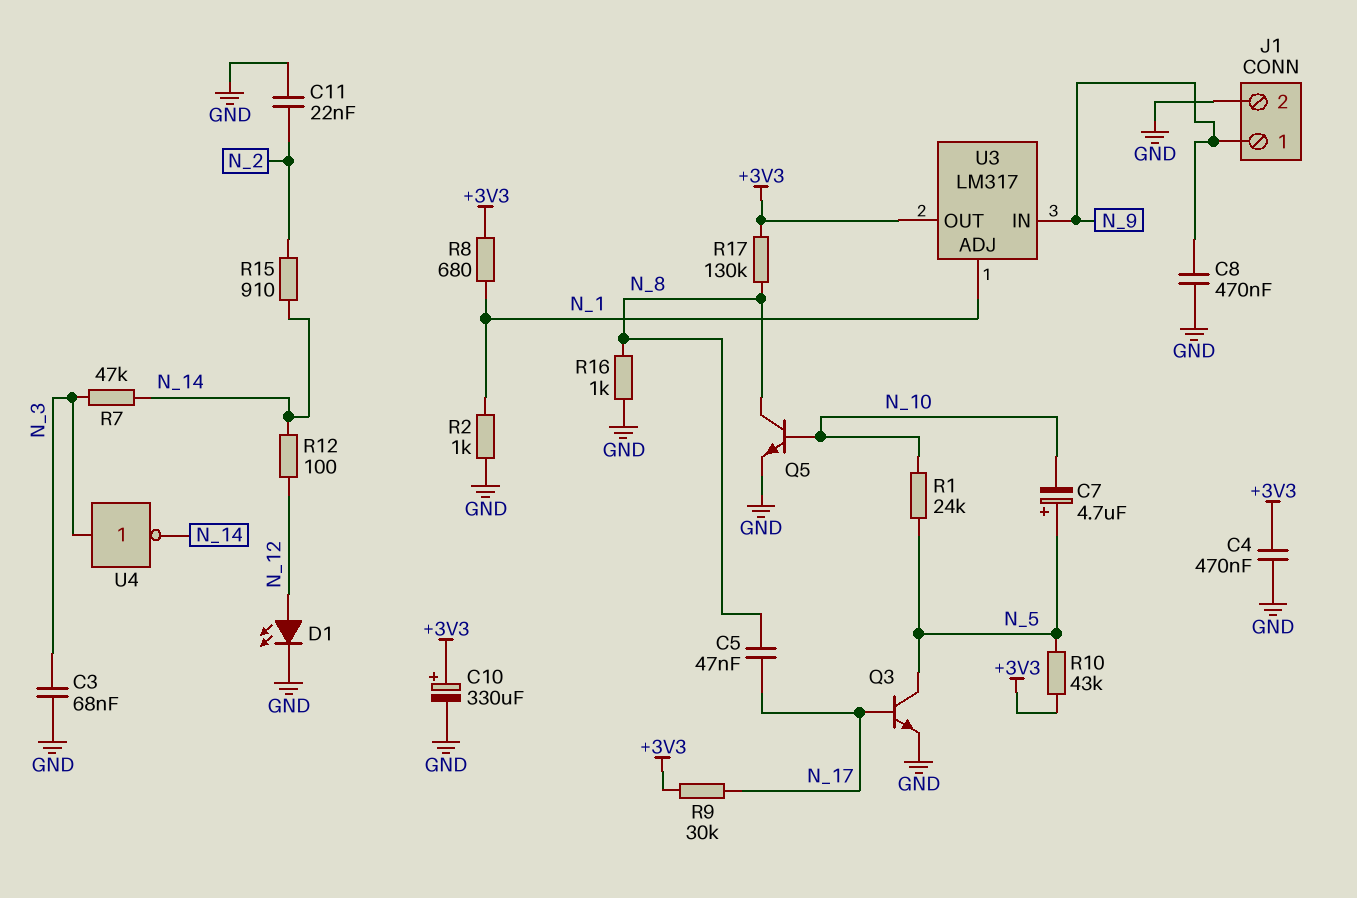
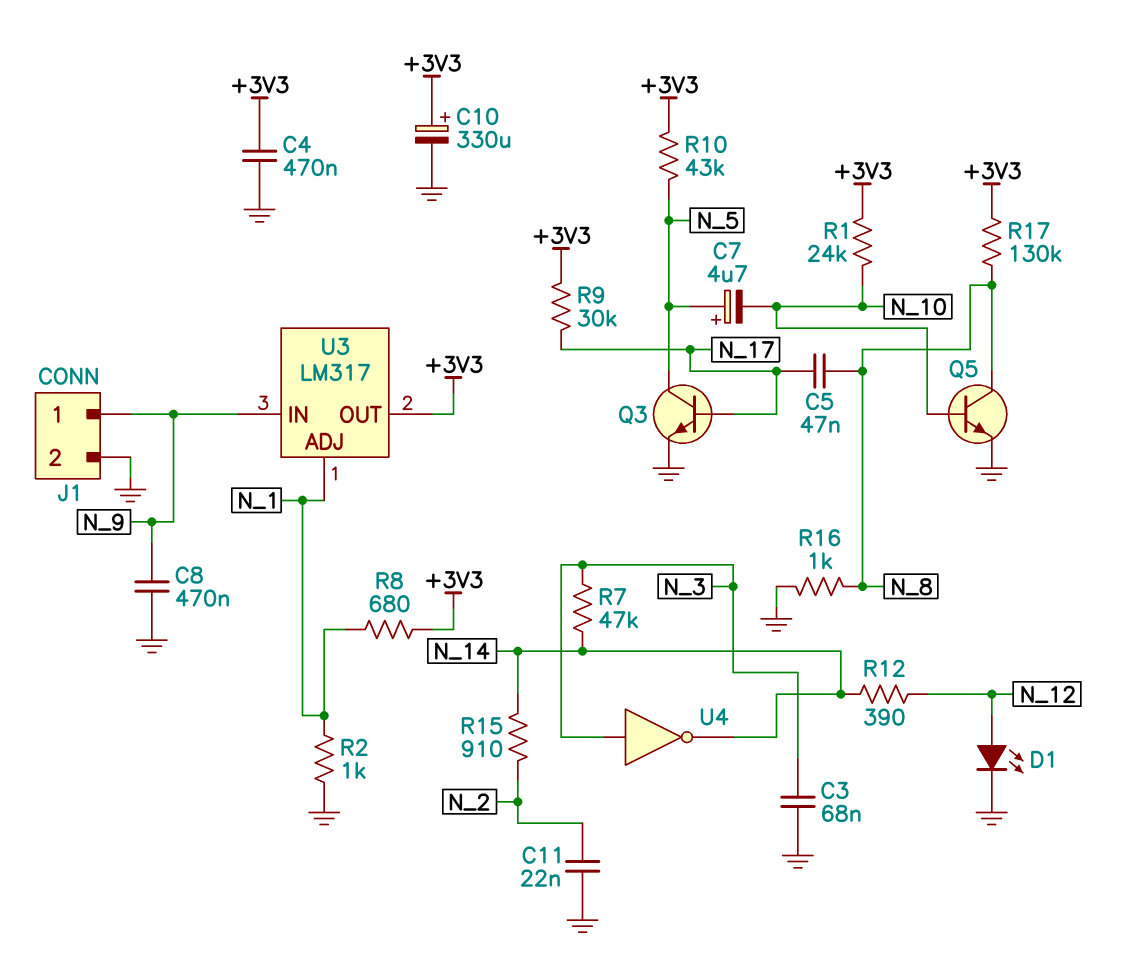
R1: 24k (N_5, N_10) -> 24k (+3V3, N_10)
R12: 100 (N_12, N_14) -> 390 (N_12, N_14)

